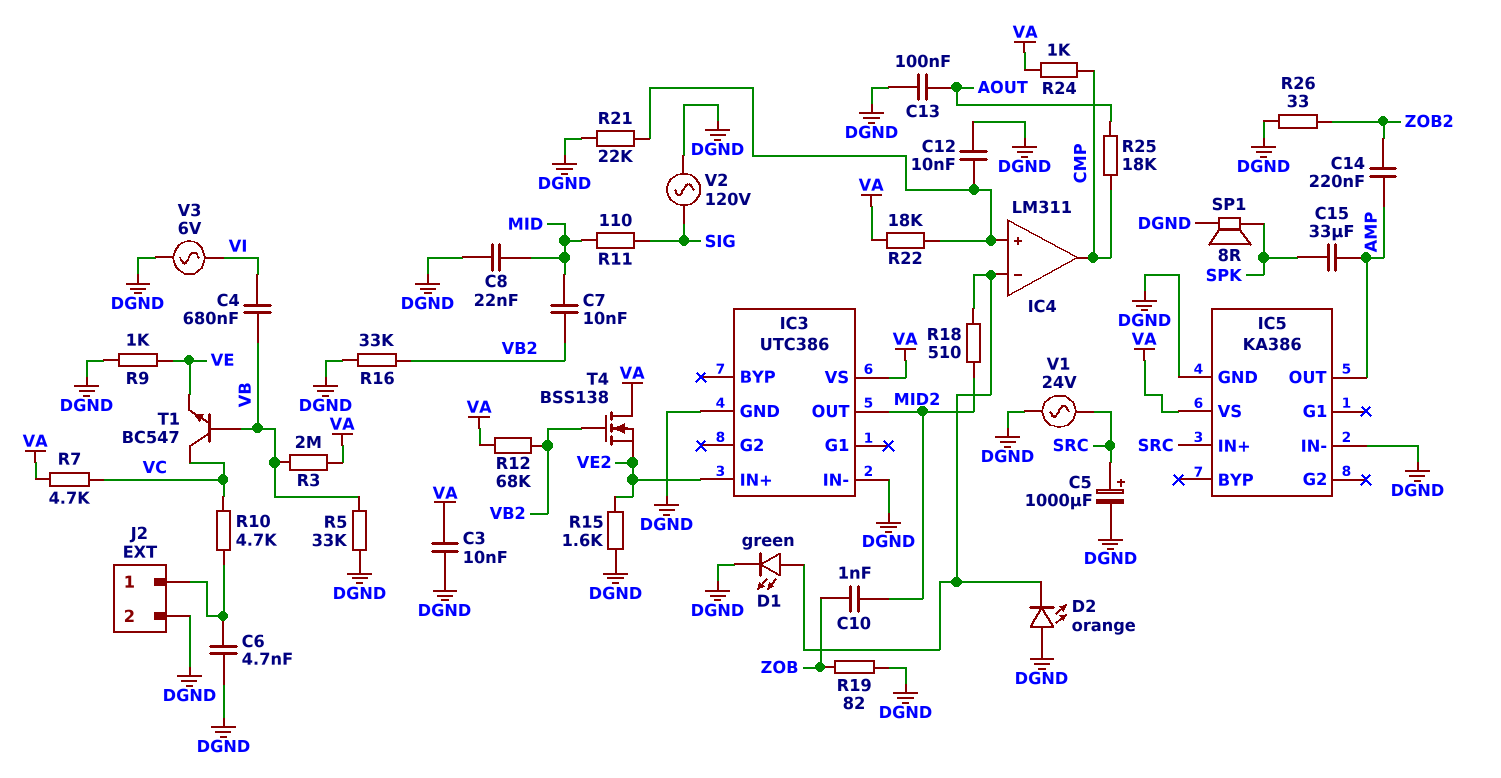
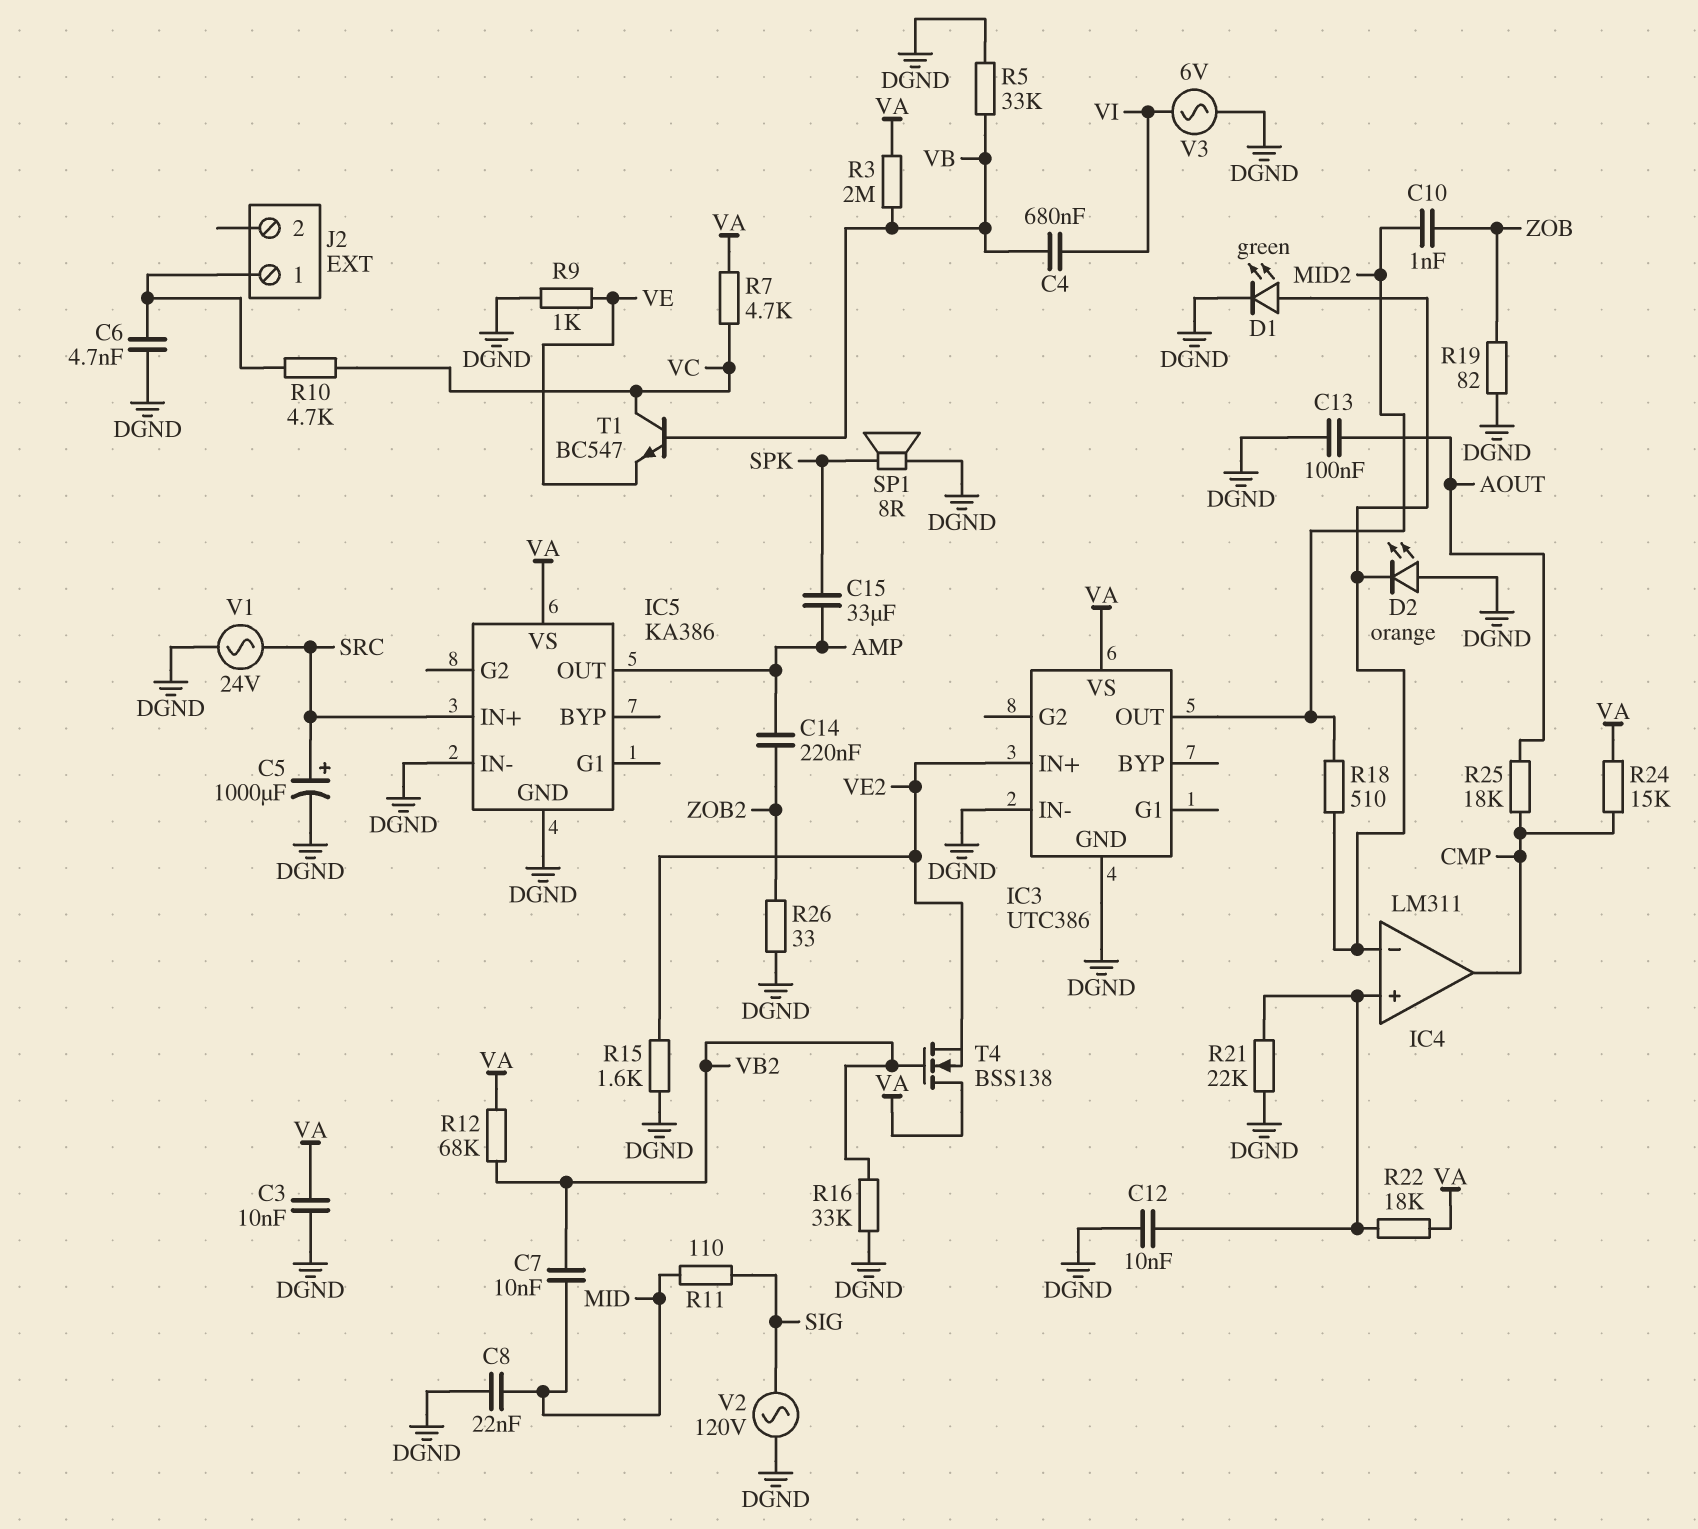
J2 pin 2: DGND -> none
R24: 1k (CMP, VA) -> 15k (CMP, VA)

